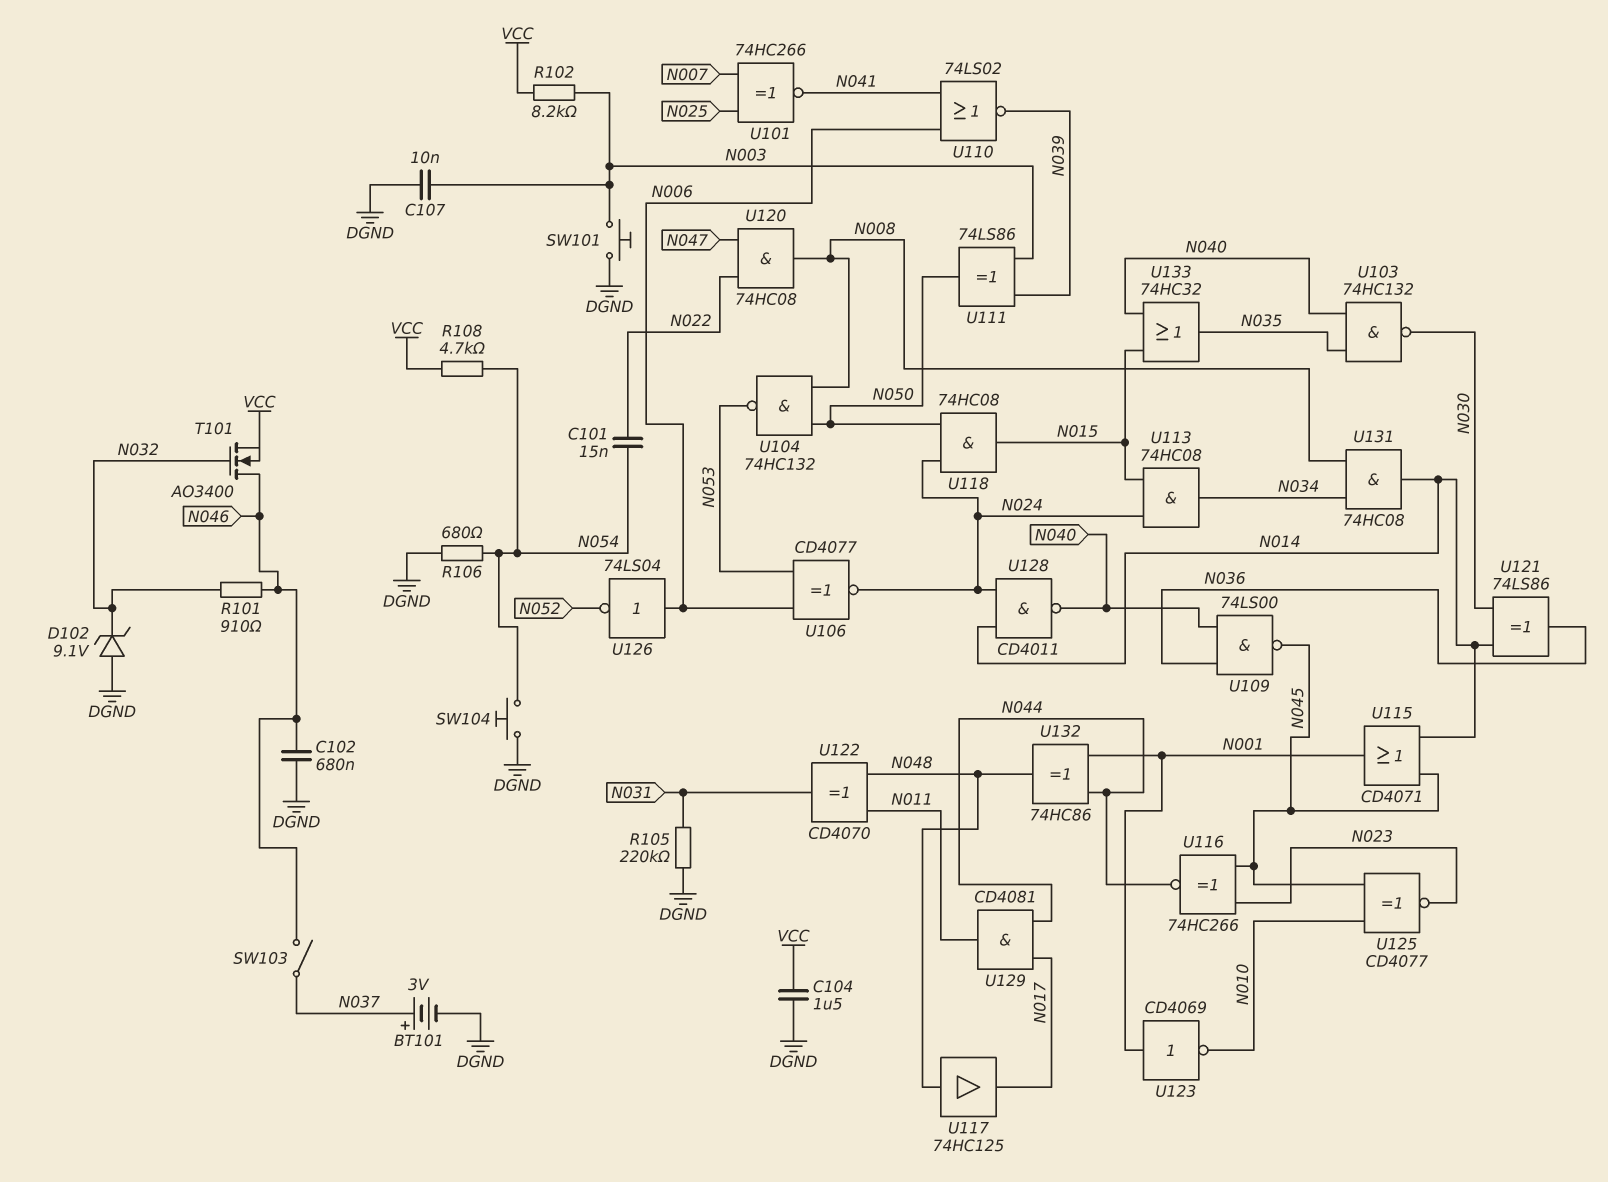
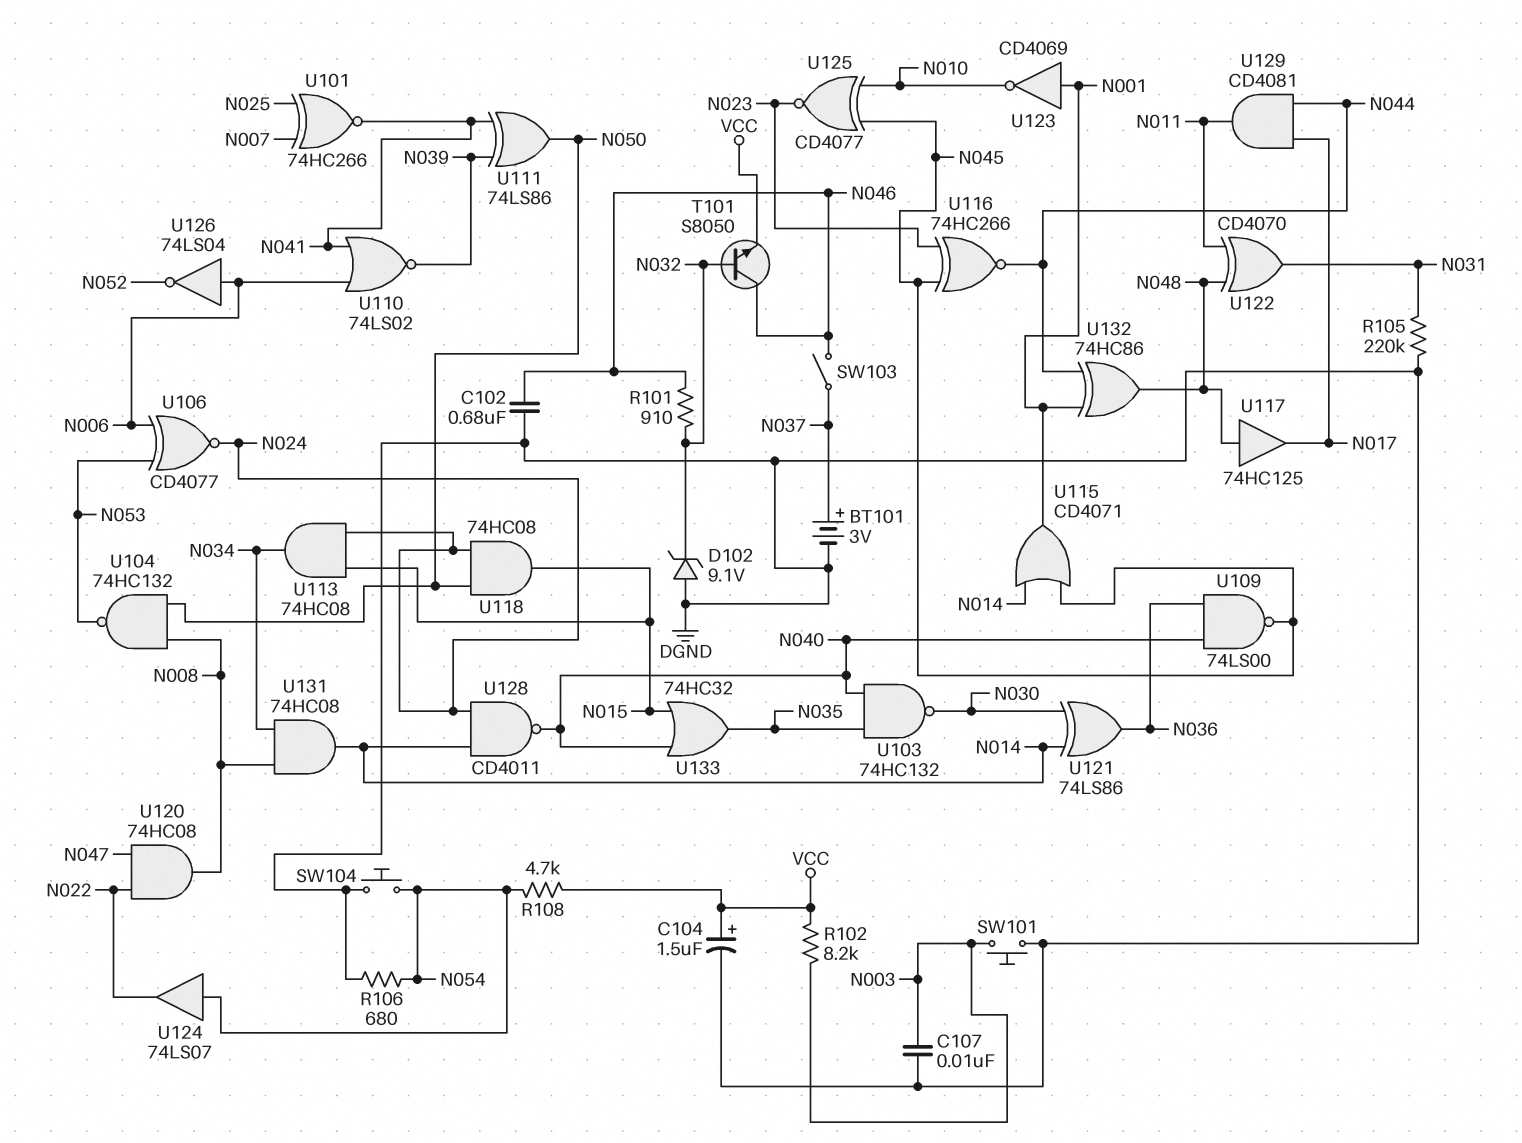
C101: 15nF (N022, N054) -> none
C104: 1.5uF (DGND, VCC) -> 1.5uF (plus VCC, minus DGND)
T101: NMOS AO3400 (G N032, D N046, S VCC) -> NPN S8050 (B N032, C N046, E VCC)
U111: XOR 74LS86 (in N003, in N039, out N050) -> XOR 74LS86 (in N039, in N041, out N050)
U124: none -> buffer 74LS07 (in N054, out N022)

